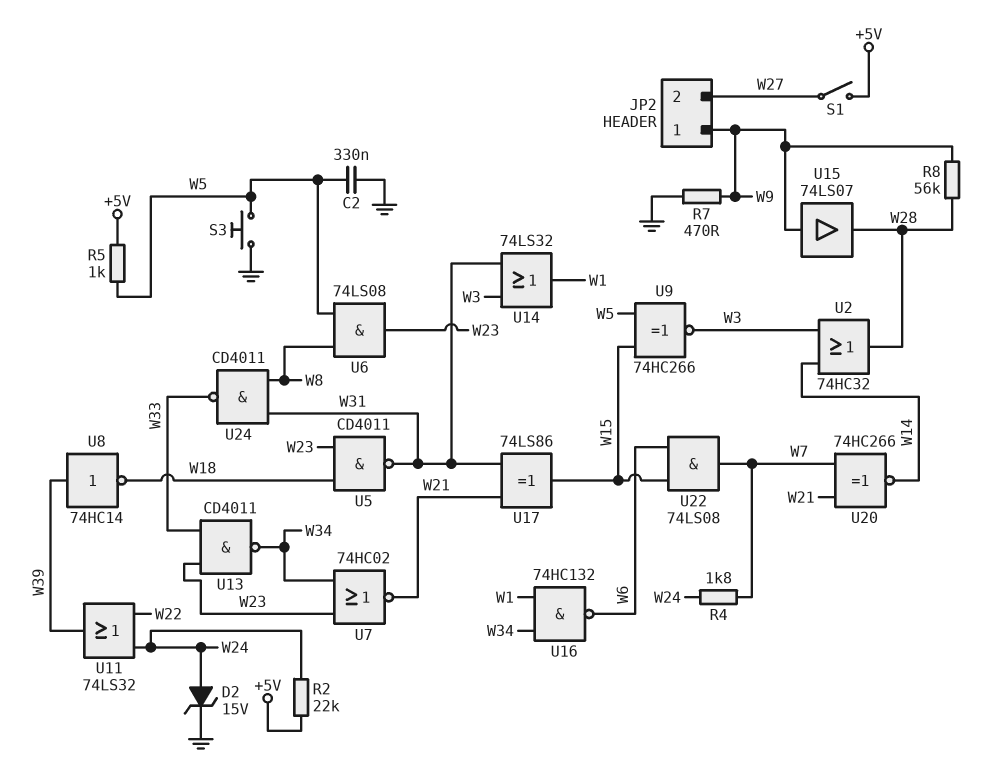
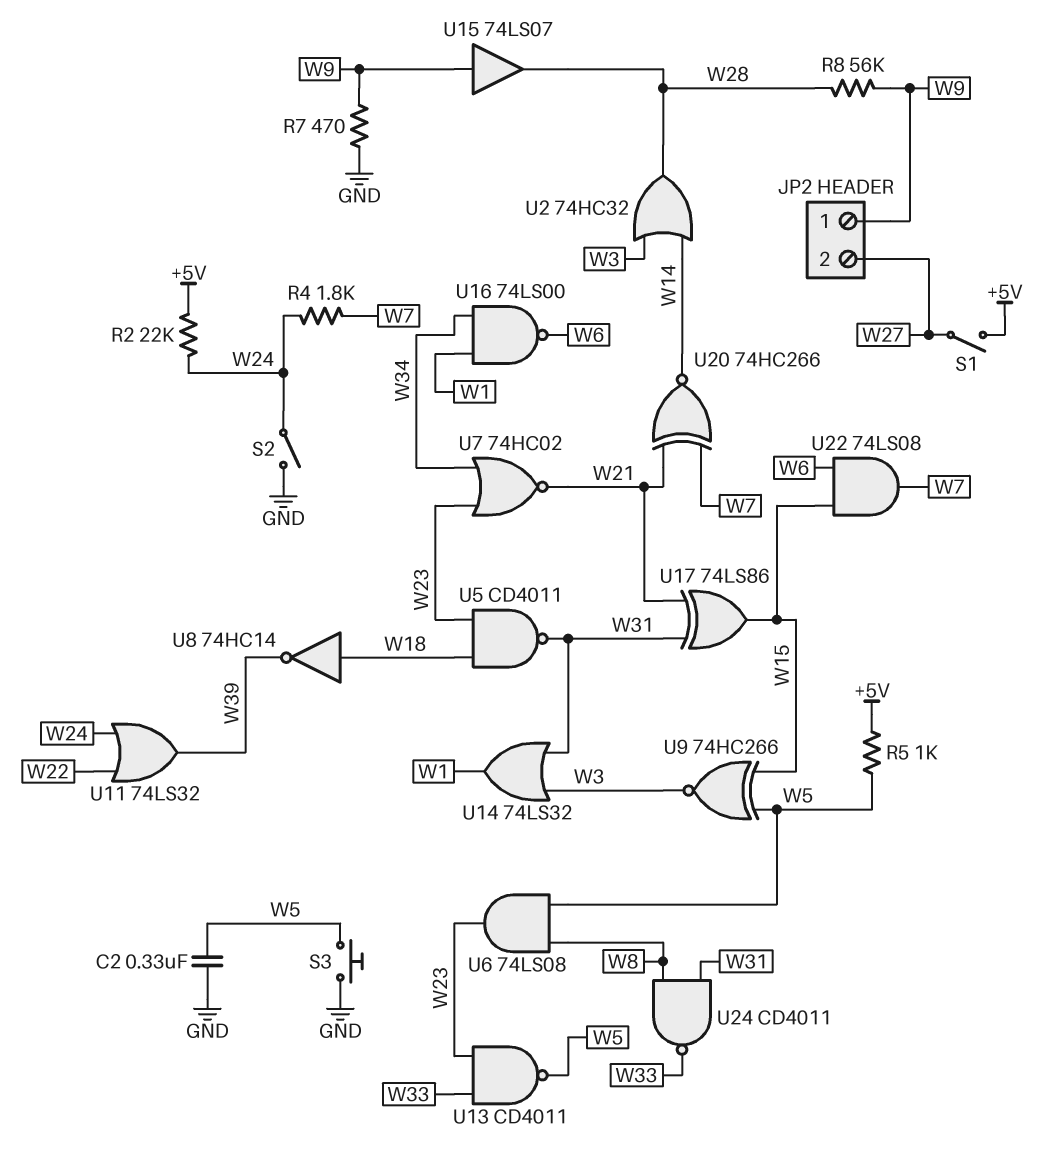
D2: zener 15V (A W24, K GND) -> none
S2: none -> switch (GND, W24)
U8: NOT 74HC14 (in W39, out W18) -> NOT 74HC14 (in W18, out W39)
U13: NAND CD4011 (in W23, in W33, out W34) -> NAND CD4011 (in W23, in W33, out W5)
U16: NAND 74HC132 (in W1, in W34, out W6) -> NAND 74LS00 (in W1, in W34, out W6)

